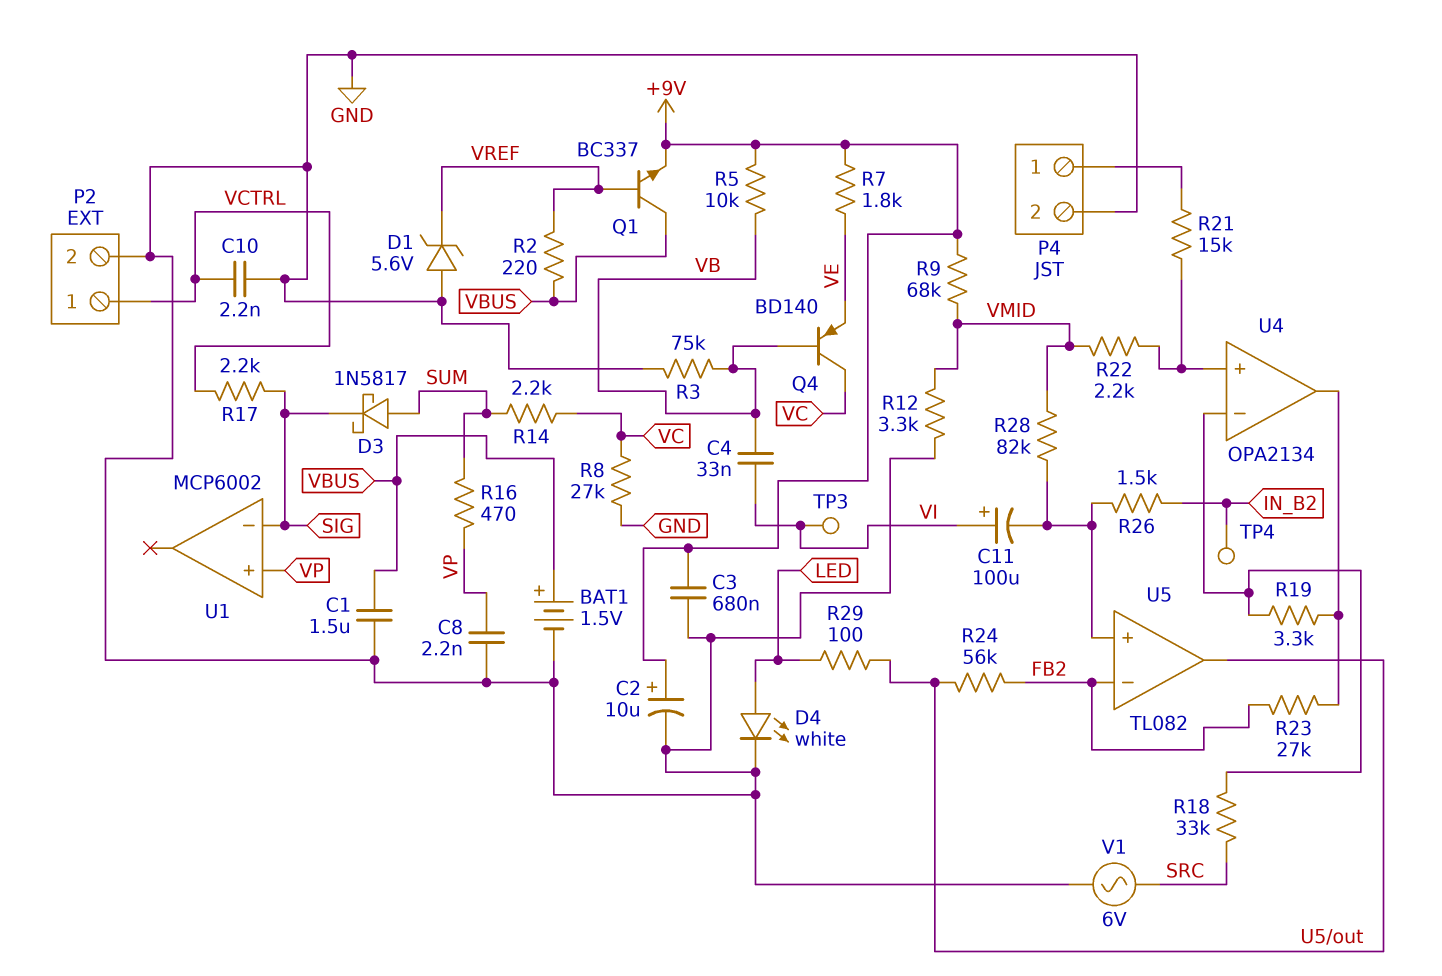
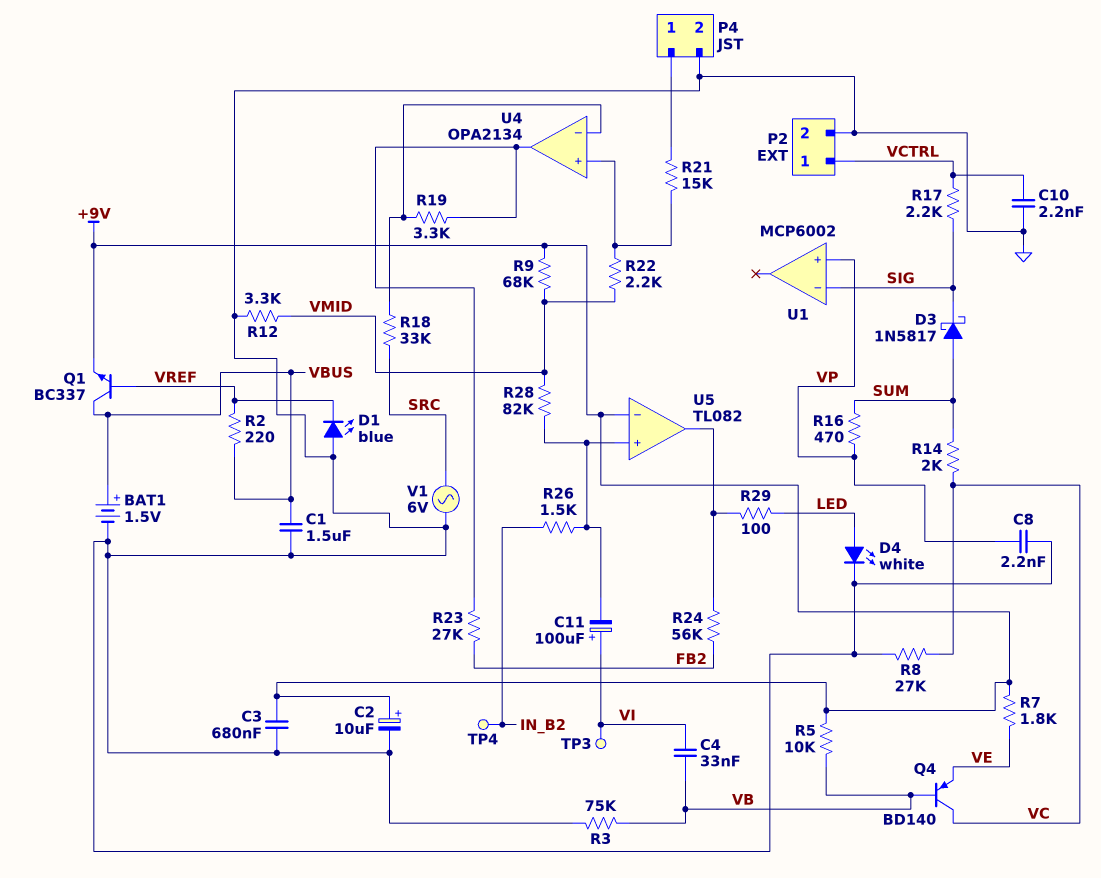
D1: zener 5.6V (A GND, K VREF) -> LED blue (A GND, K VREF)
R14: 2.2k (SUM, VC) -> 2k (SUM, VC)
U5 pin in-: FB2 -> +9V

